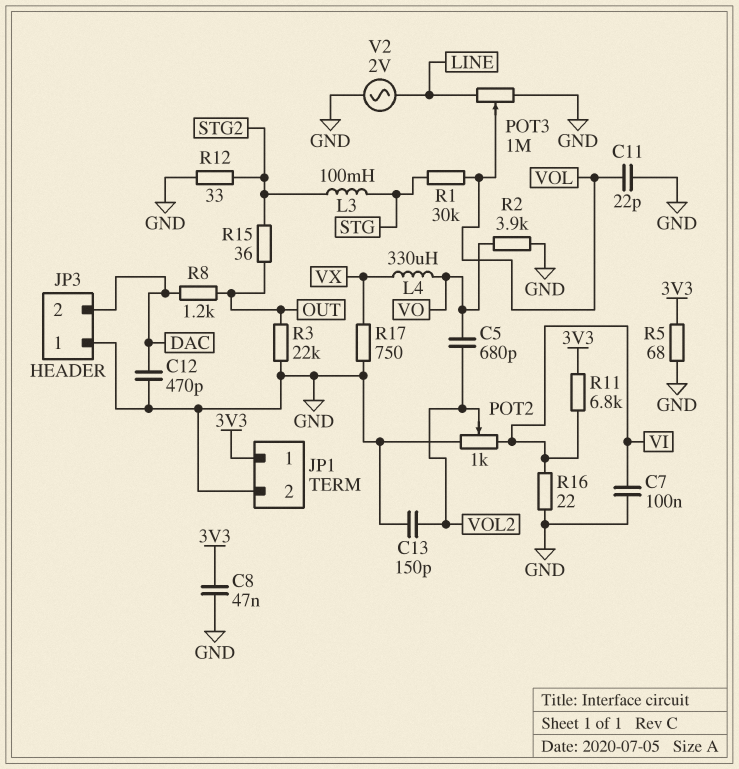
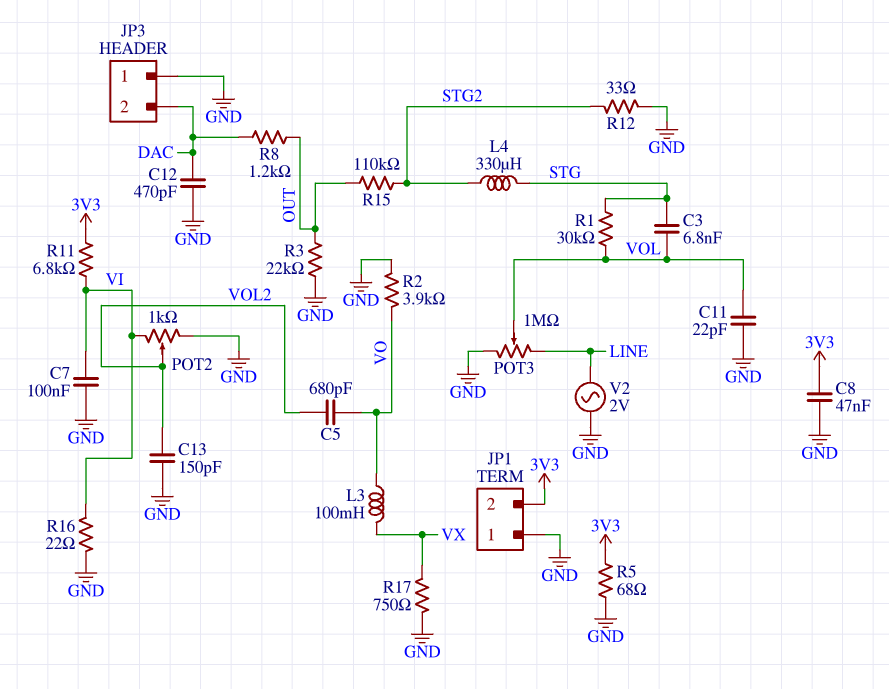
C3: none -> 6.8nF (STG, VOL)
JP1 pin 1: 3V3 -> GND
JP1 pin 2: GND -> 3V3
L3: 100mH (STG, STG2) -> 100mH (VO, VX)
L4: 330uH (VO, VX) -> 330uH (STG, STG2)
R15: 36 (OUT, STG2) -> 110k (OUT, STG2)

